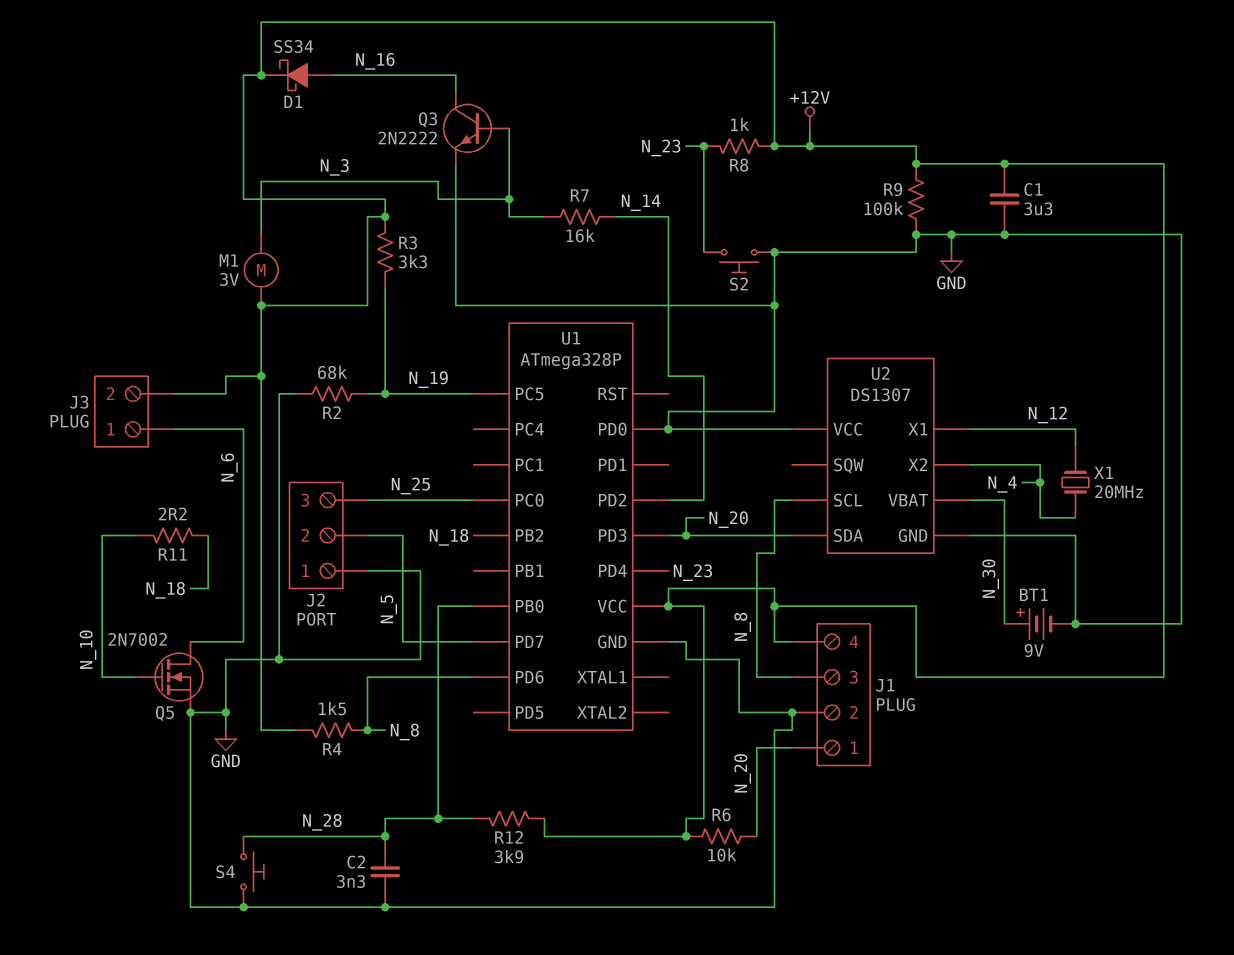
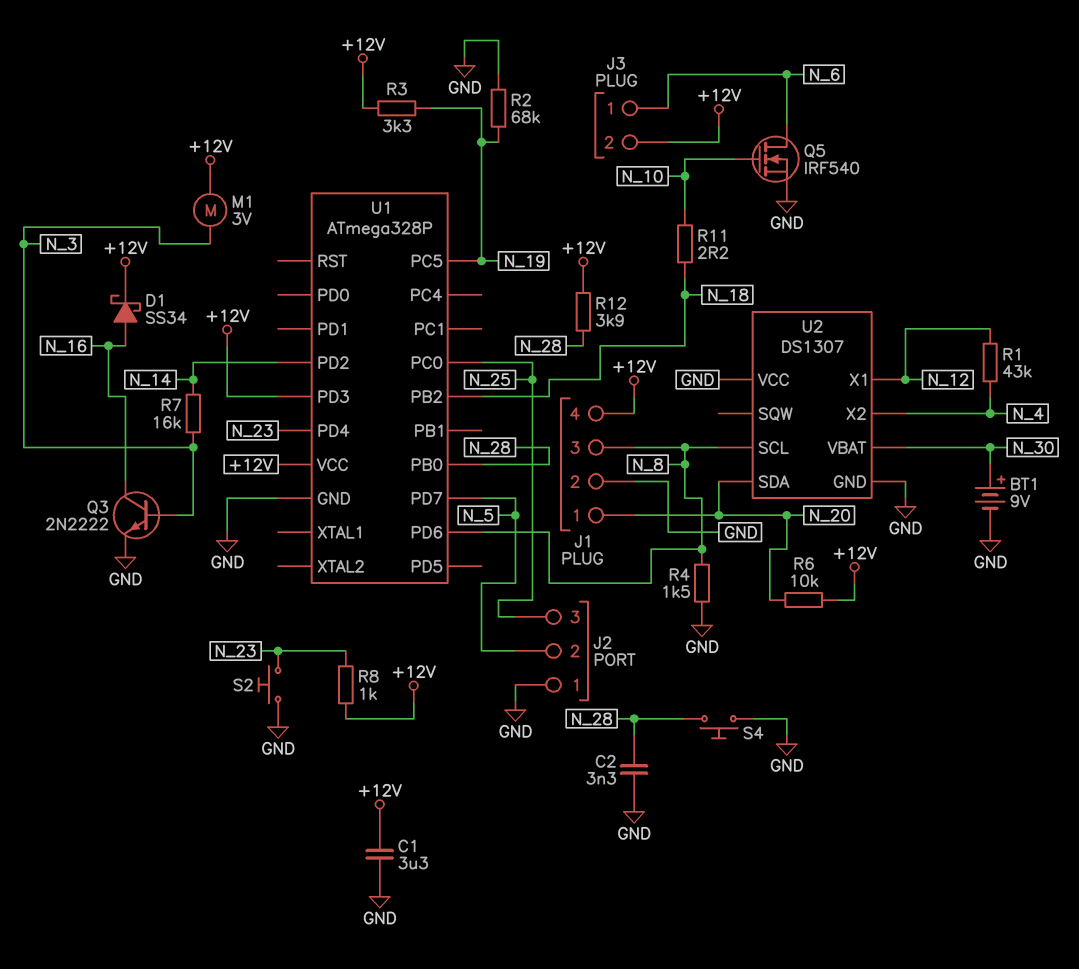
Q5: NMOS 2N7002 (G N_10, D N_6, S GND) -> NMOS IRF540 (G N_10, D N_6, S GND)
R1: none -> 43k (N_4, N_12)
R4: 1.5k (+12V, N_8) -> 1.5k (GND, N_8)
R9: 100k (+12V, GND) -> none
U1 pin PD0: GND -> none
U1 pin PD3: N_20 -> +12V
X1: 20MHz (N_4, N_12) -> none

